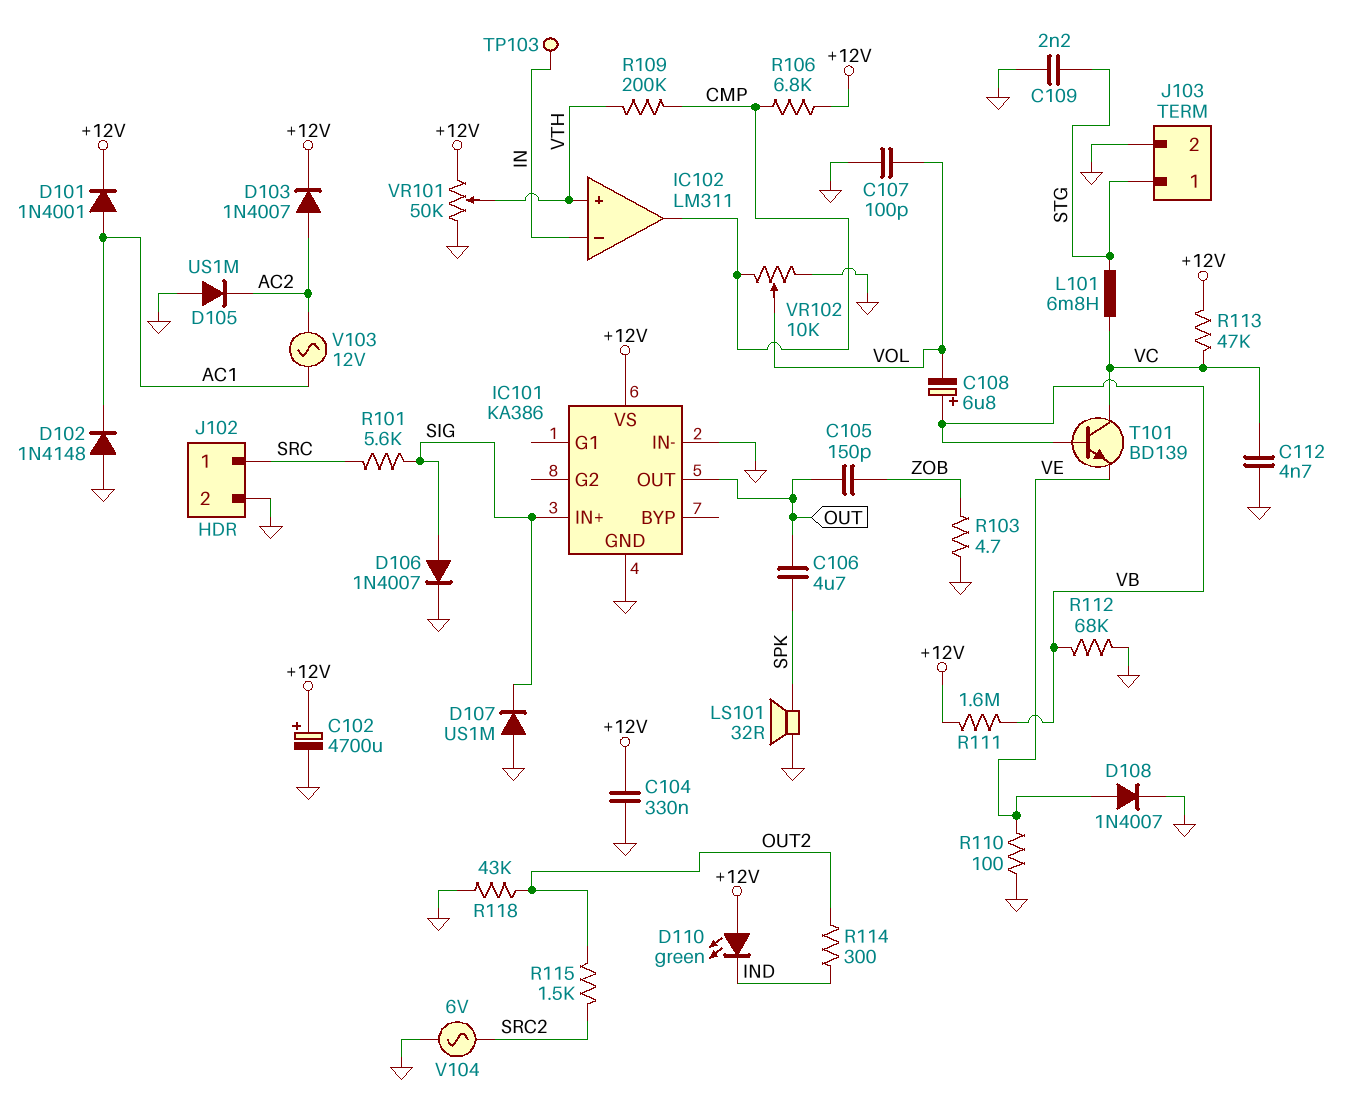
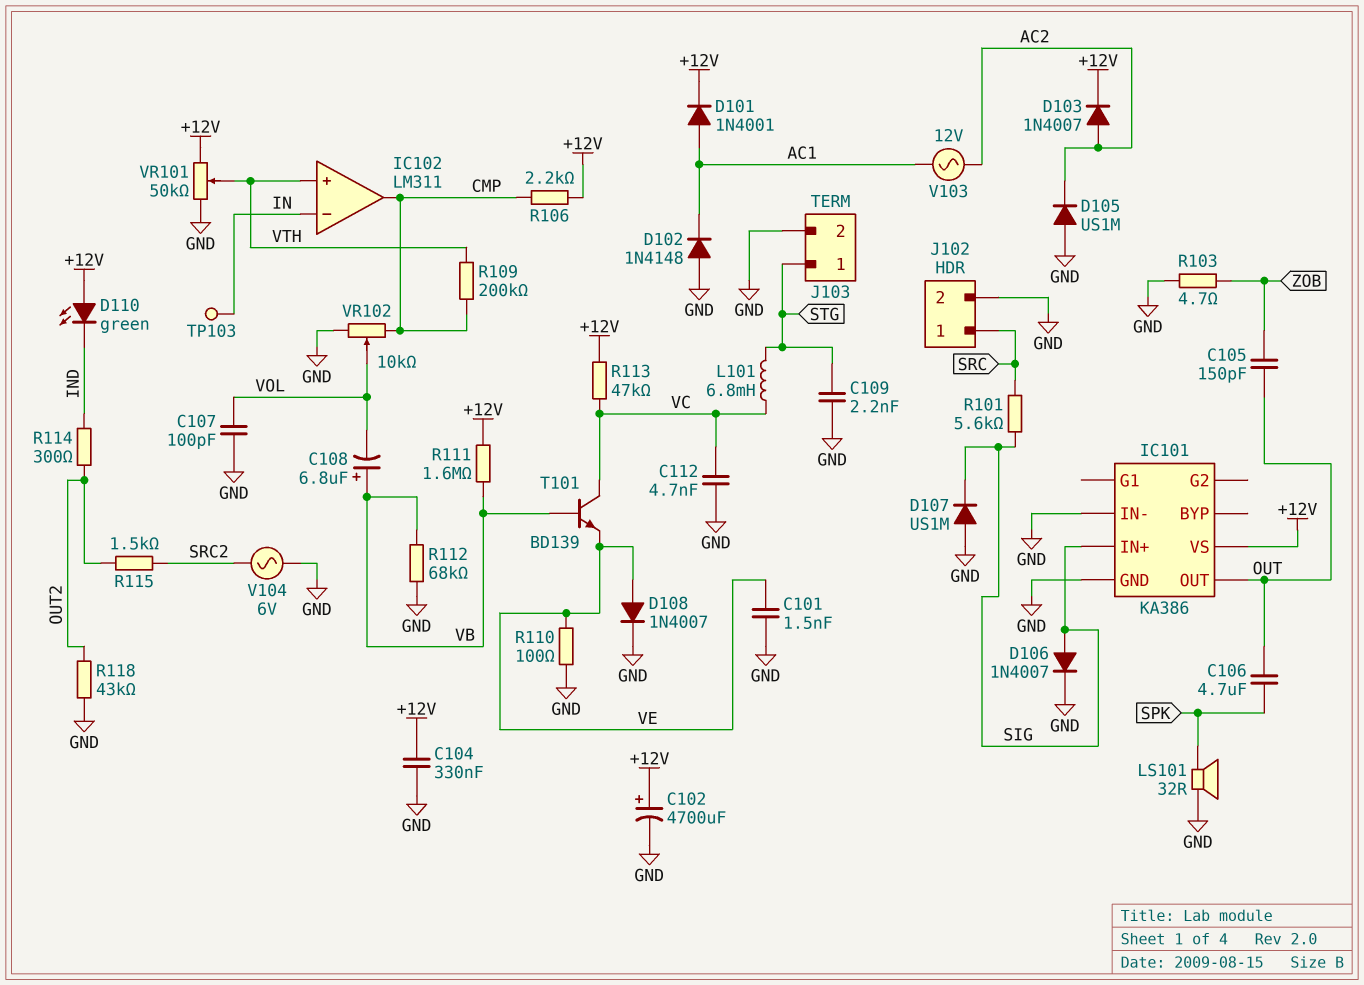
C101: none -> 1.5nF (GND, VE)
R106: 6.8k (+12V, CMP) -> 2.2k (+12V, CMP)

